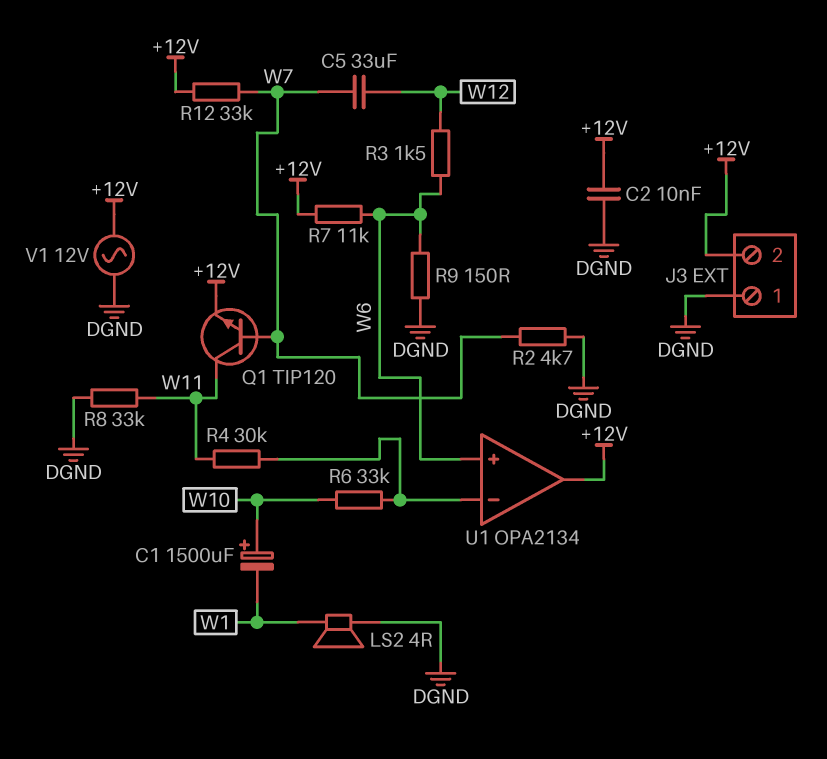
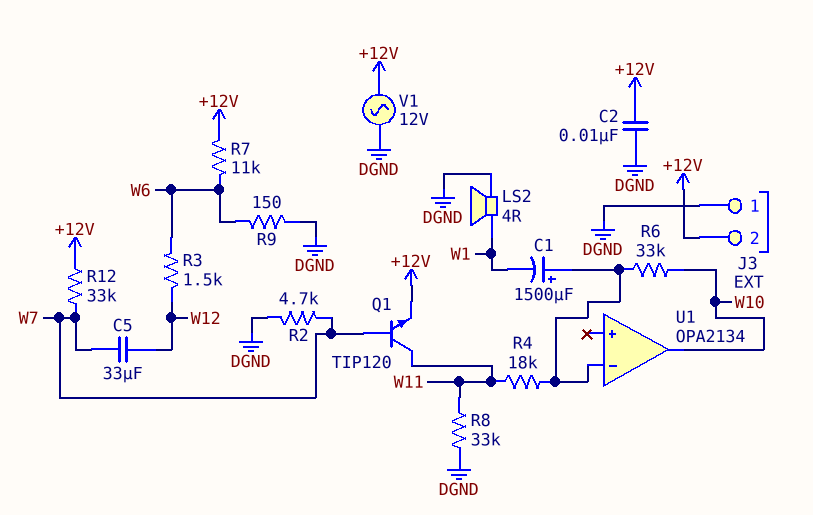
C1: 1500uF (plus W10, minus W1) -> 1500uF (plus U1/in-, minus W1)
R4: 30k (U1/in-, W11) -> 18k (U1/in-, W11)
U1 pin in+: W6 -> none
U1 pin out: +12V -> W10

